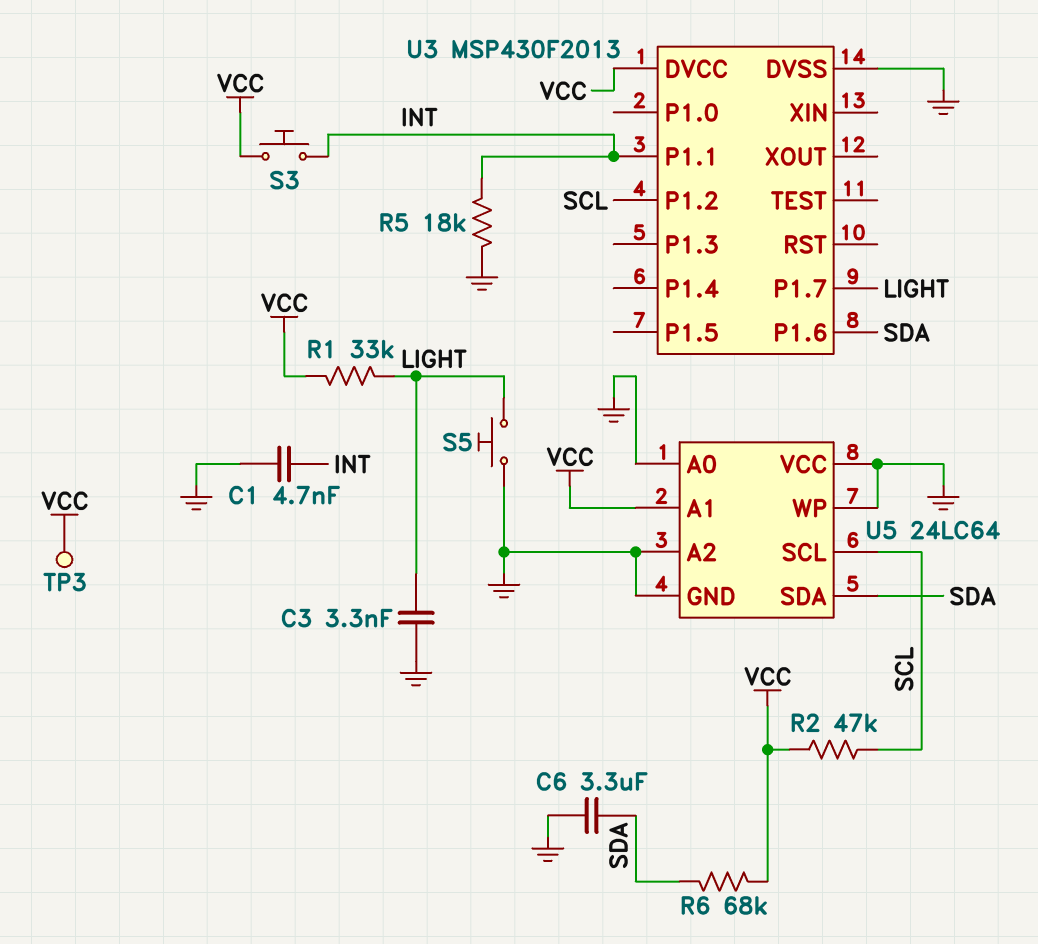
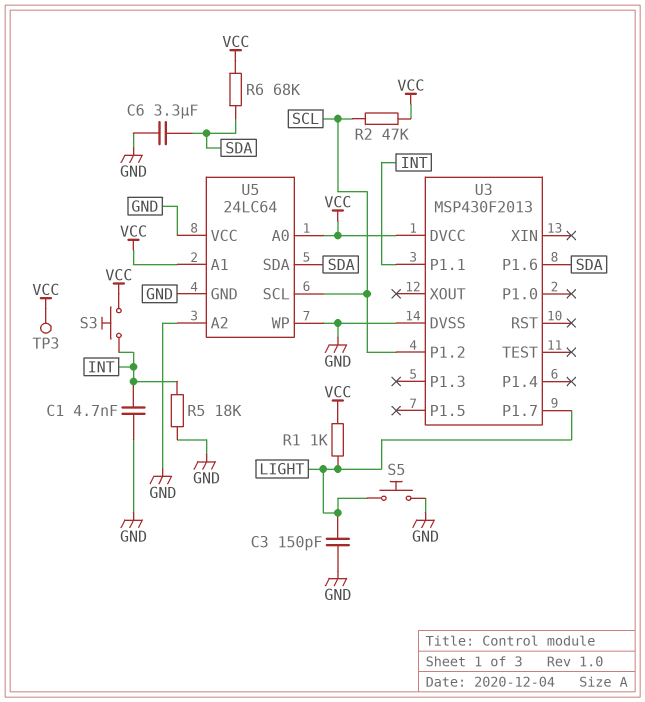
C3: 3.3nF (GND, LIGHT) -> 150pF (GND, LIGHT)
R1: 33k (LIGHT, VCC) -> 1k (LIGHT, VCC)
U5 pin A0: GND -> VCC

